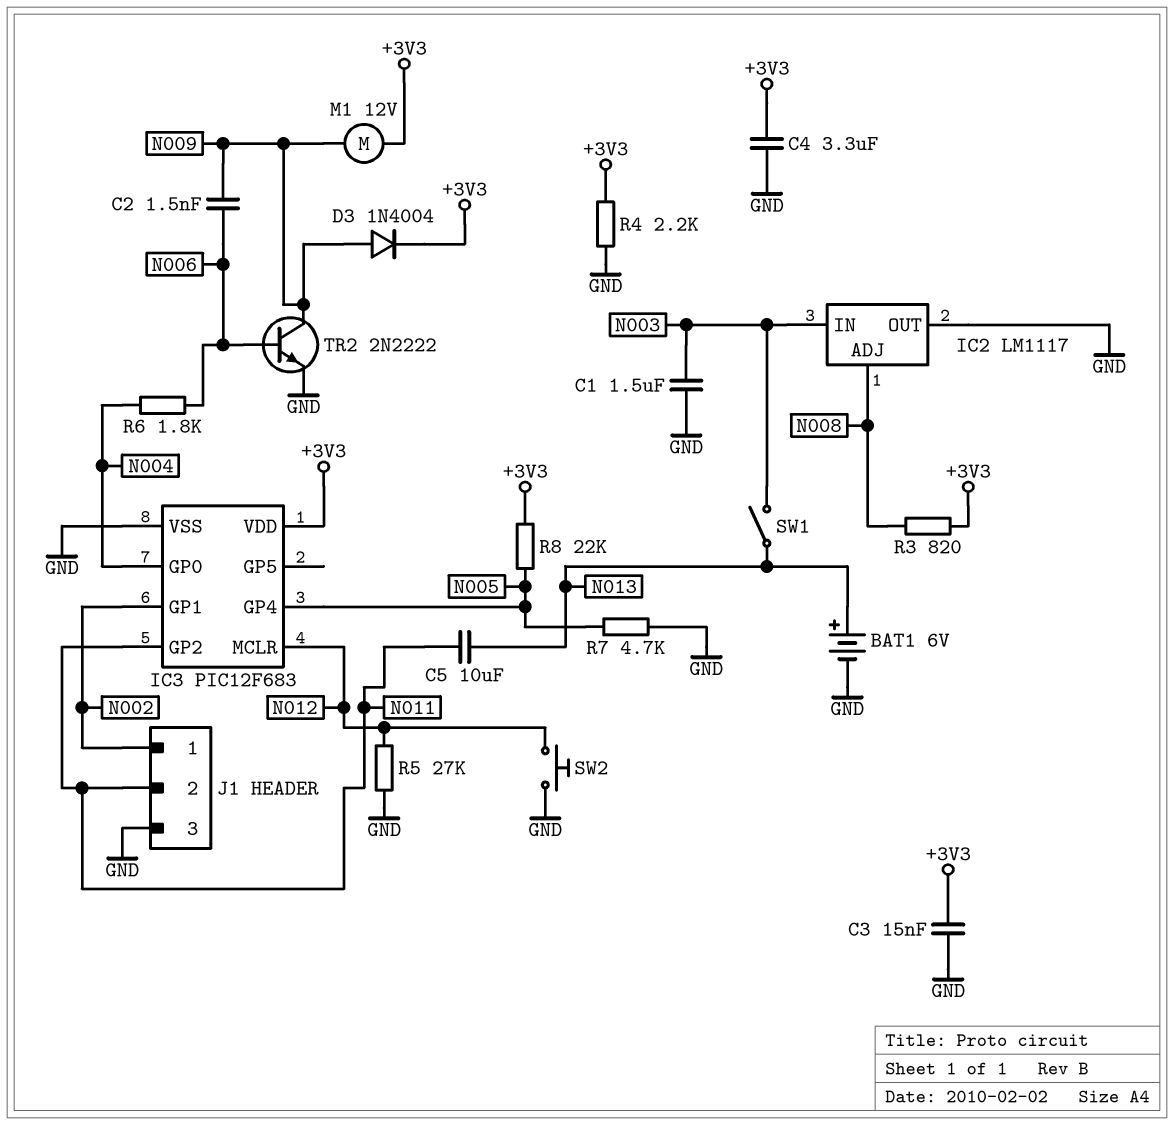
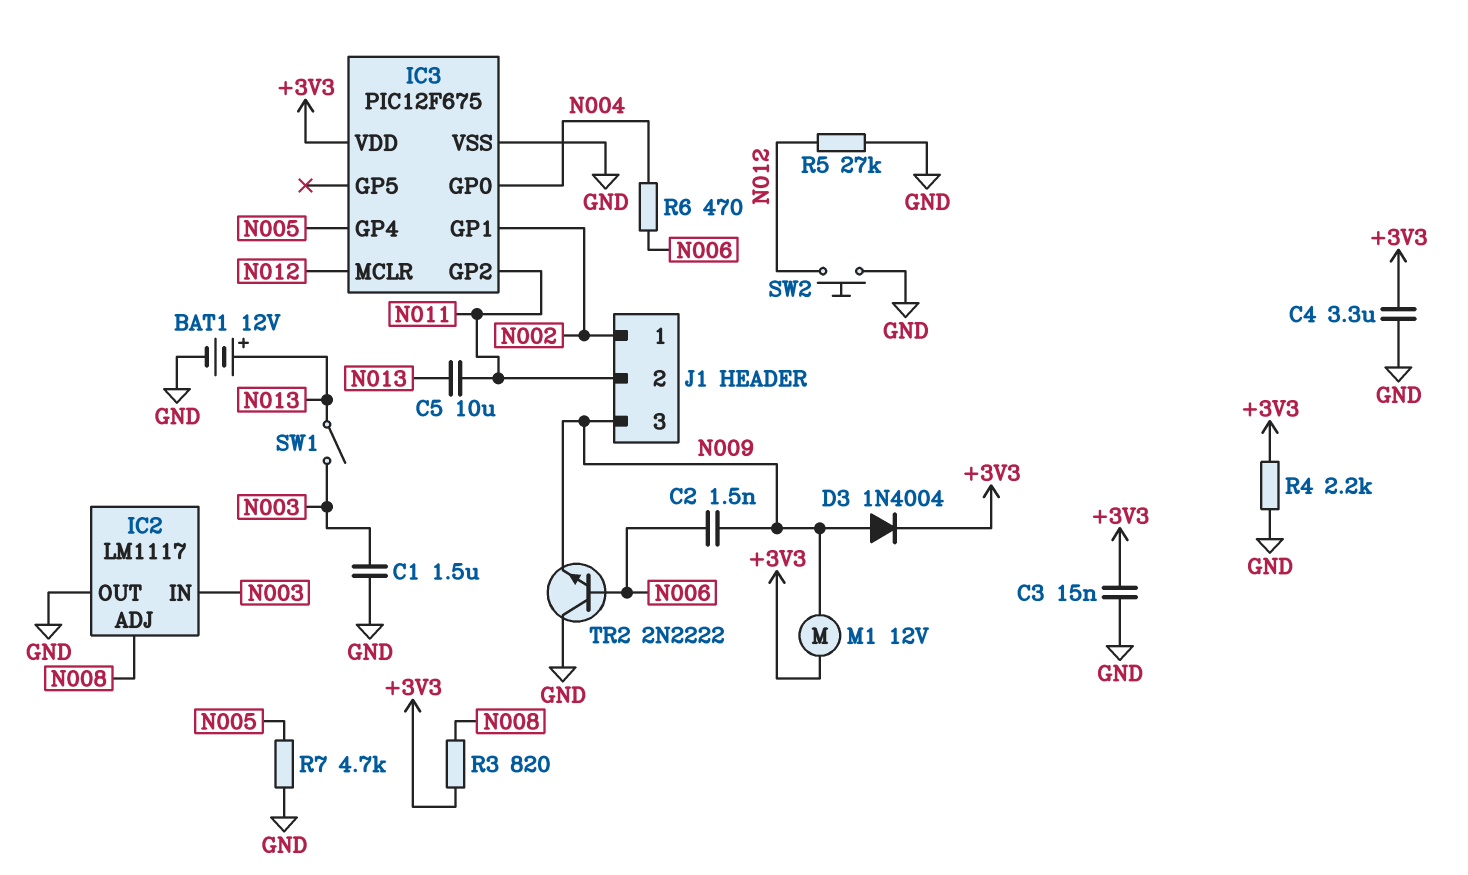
BAT1: 6V (plus N013, minus GND) -> 12V (plus N013, minus GND)
IC3: PIC12F683 -> PIC12F675
J1 pin 3: GND -> N009
R6: 1.8k (N004, N006) -> 470 (N004, N006)
R8: 22k (+3V3, N005) -> none
TR2: NPN 2N2222 (B N006, C N009, E GND) -> NPN 2N2222 (B N006, C GND, E N009)

